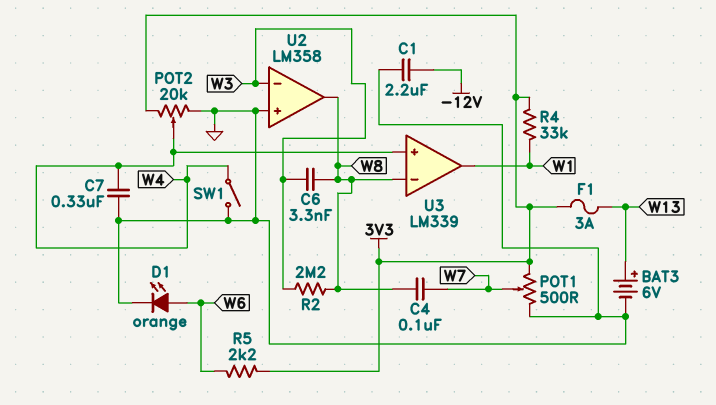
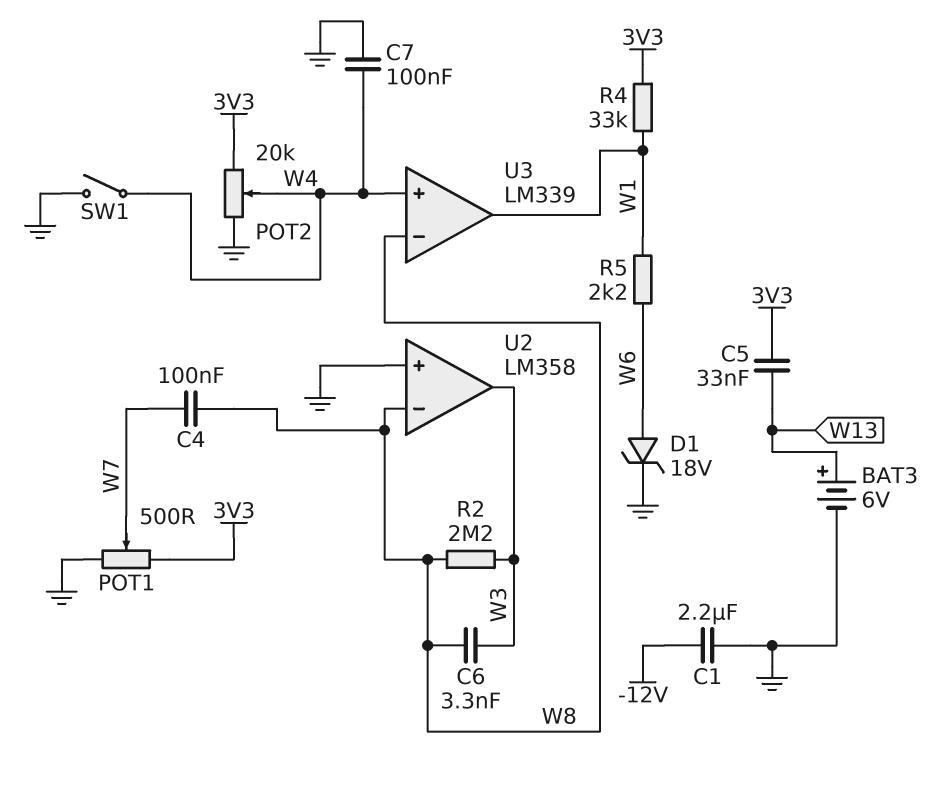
C5: none -> 33nF (3V3, W13)
C7: 330nF (GND, W4) -> 100nF (GND, W4)
D1: LED orange (A W6, K GND) -> zener 18V (A W6, K GND)
F1: 3A (3V3, W13) -> none
R5: 2.2k (3V3, W6) -> 2.2k (W1, W6)
U2 pin in-: W3 -> W8
U2 pin out: W8 -> W3

